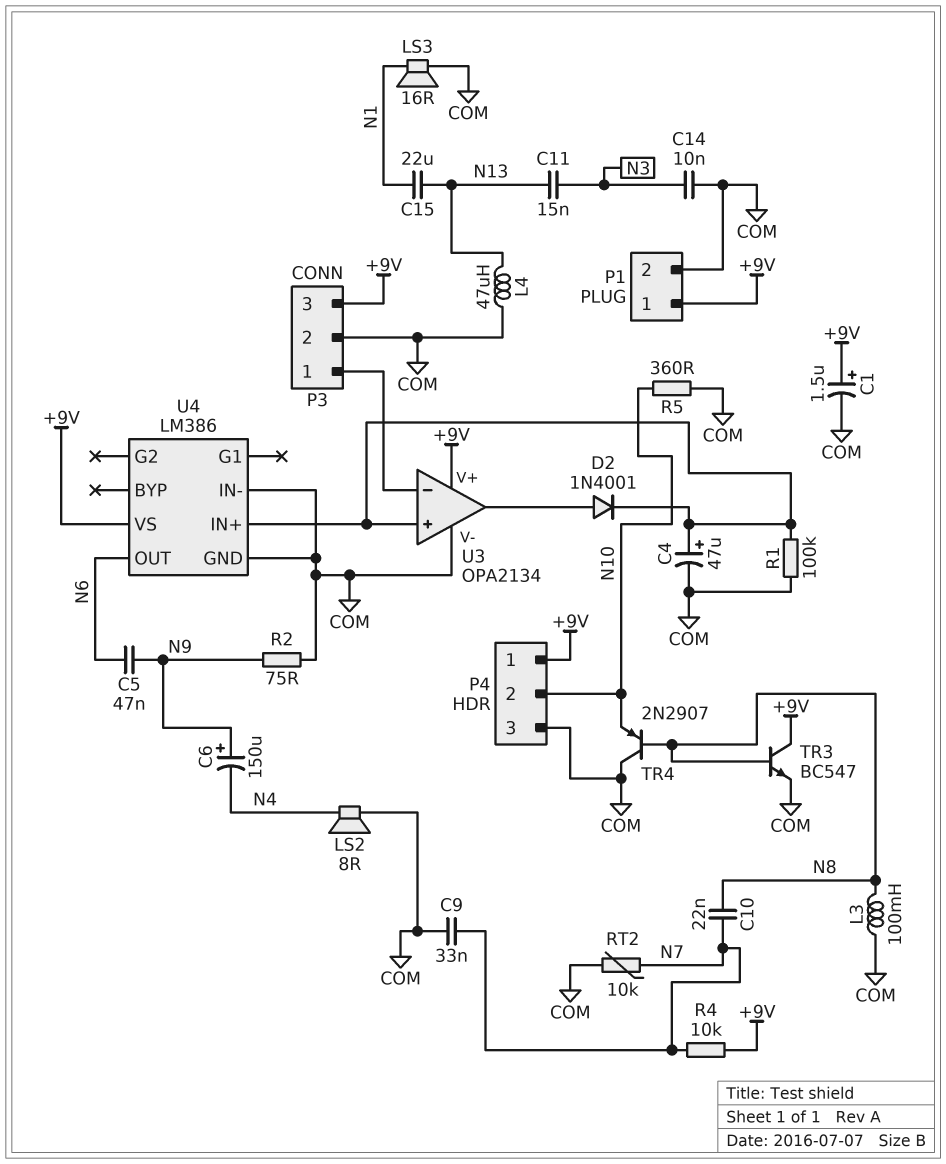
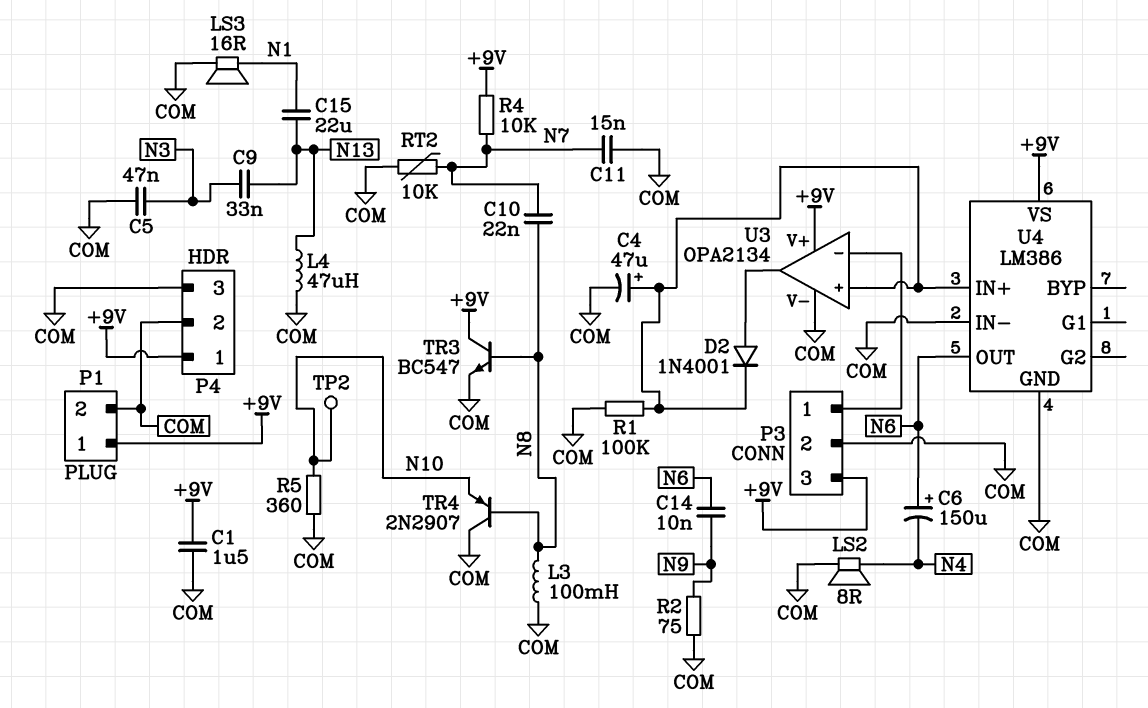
C1: 1.5uF (plus +9V, minus COM) -> 1.5uF (+9V, COM)
C5: 47nF (N6, N9) -> 47nF (COM, N3)
C6: 150uF (plus N9, minus N4) -> 150uF (plus N6, minus N4)
C9: 33nF (COM, N7) -> 33nF (N3, N13)
C11: 15nF (N3, N13) -> 15nF (COM, N7)
C14: 10nF (COM, N3) -> 10nF (N6, N9)
P4 pin 2: N10 -> COM
TP2: none -> test point (N10)

